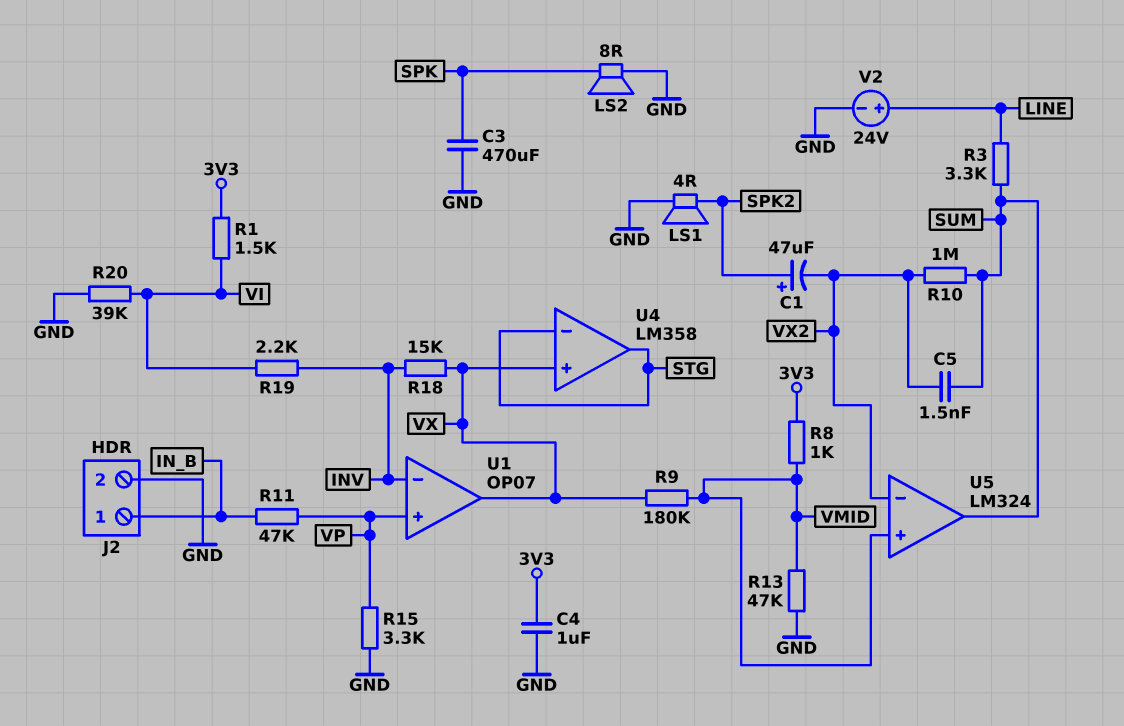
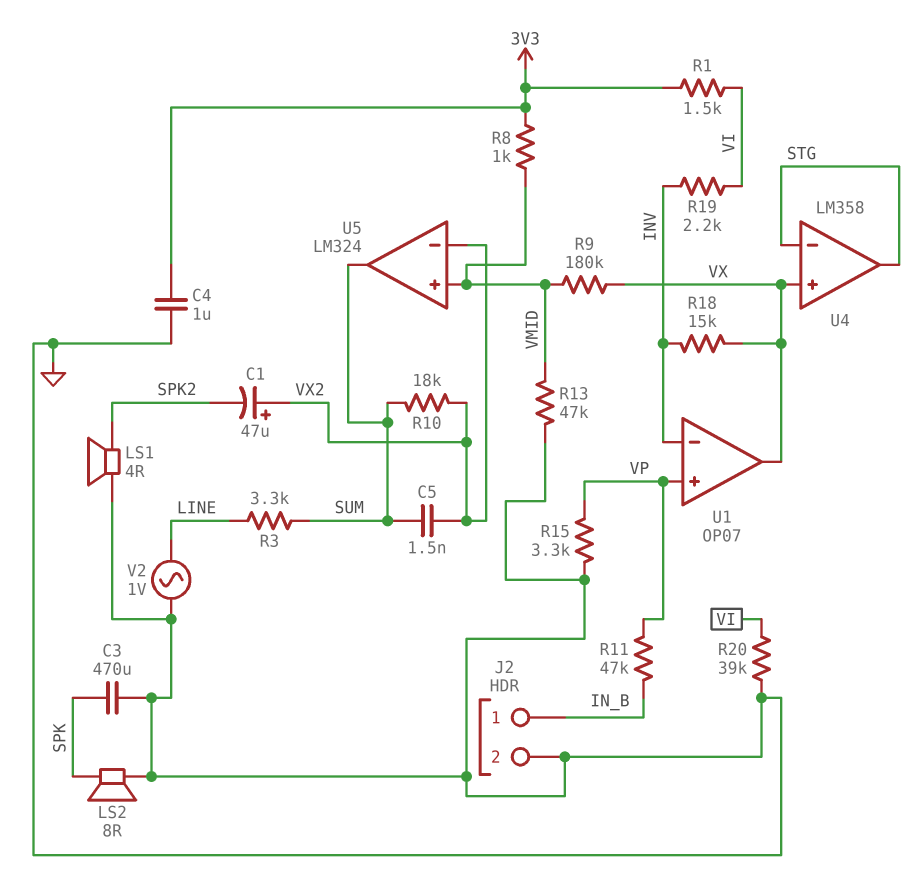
C1: 47uF (plus SPK2, minus VX2) -> 47uF (plus VX2, minus SPK2)
R10: 1M (SUM, VX2) -> 18k (SUM, VX2)
V2: 24V (plus LINE, minus GND) -> AC 1V (GND, LINE)

